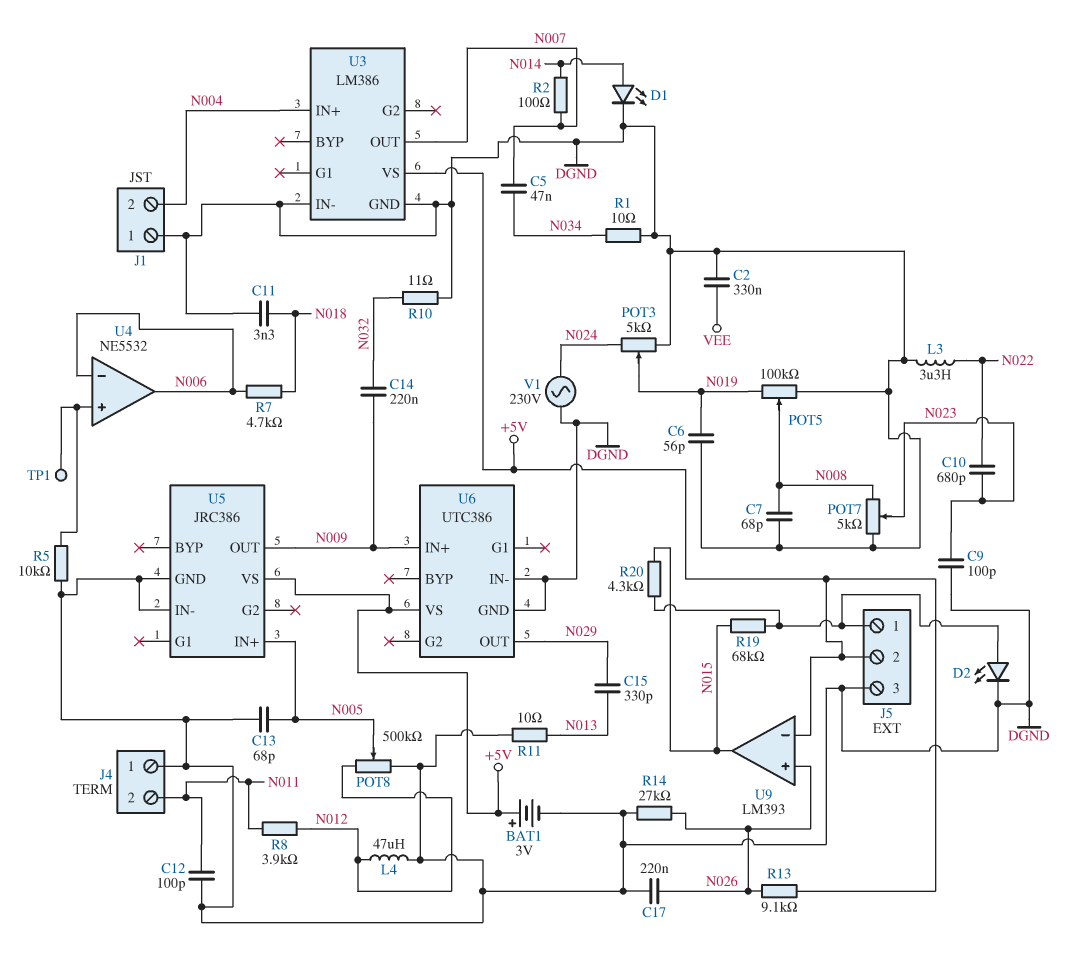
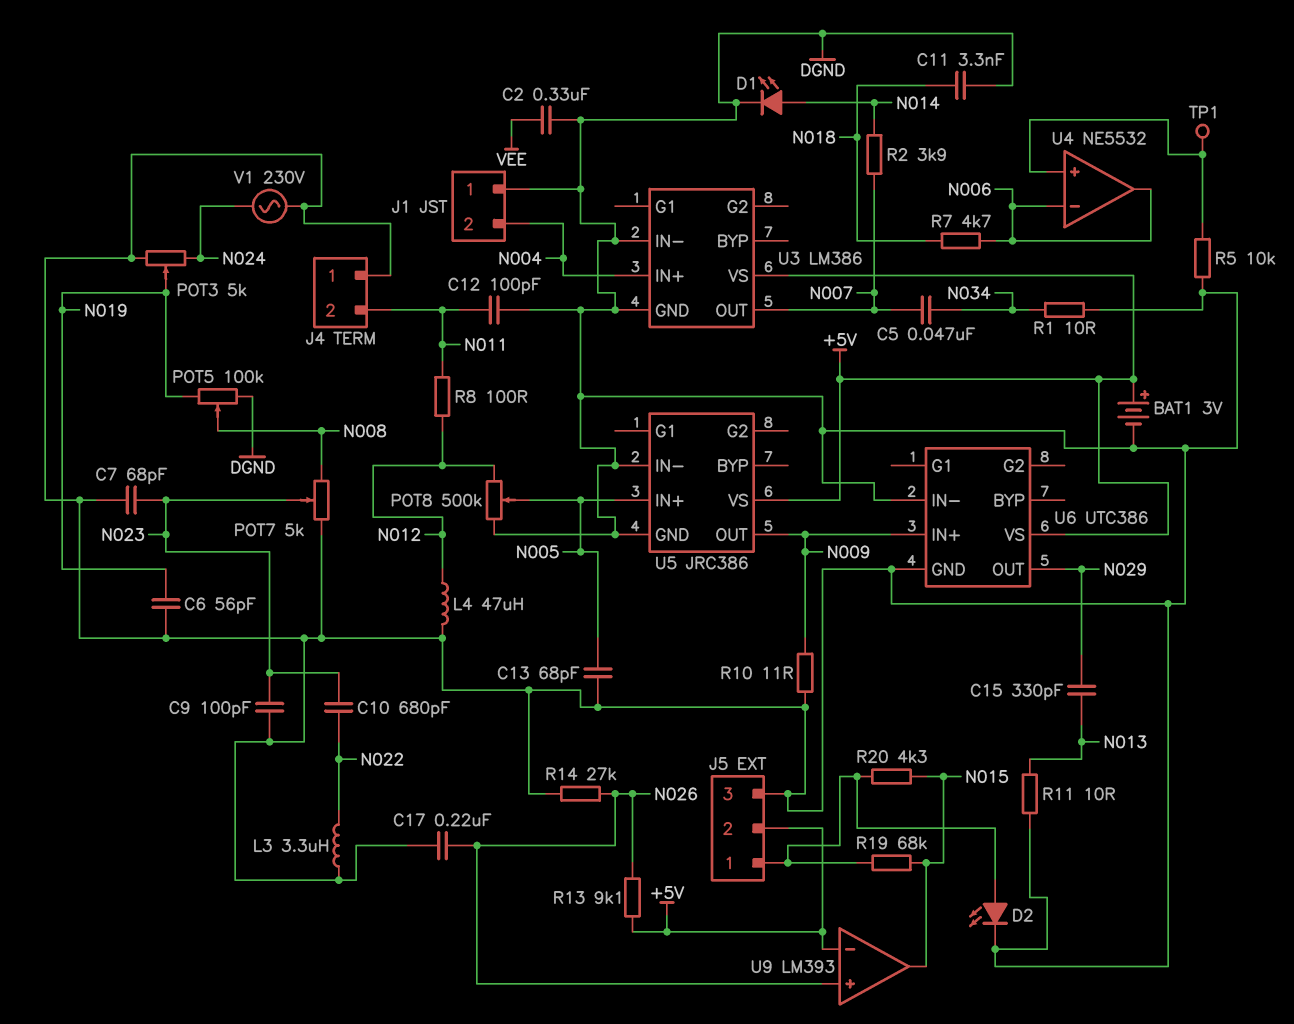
C7: 68pF (DGND, N008) -> 68pF (DGND, N023)
C14: 220nF (N009, N032) -> none
R2: 100 (N007, N014) -> 3.9k (N007, N014)
R8: 3.9k (N011, N012) -> 100 (N011, N012)
R10: 11 (DGND, N032) -> 11 (DGND, N009)

